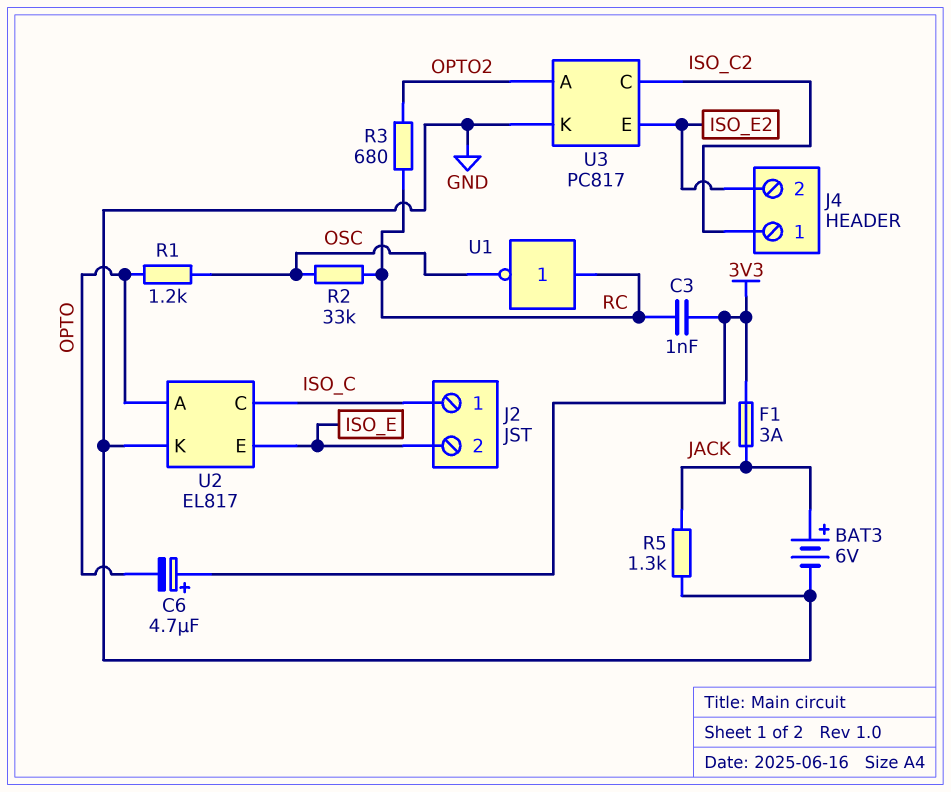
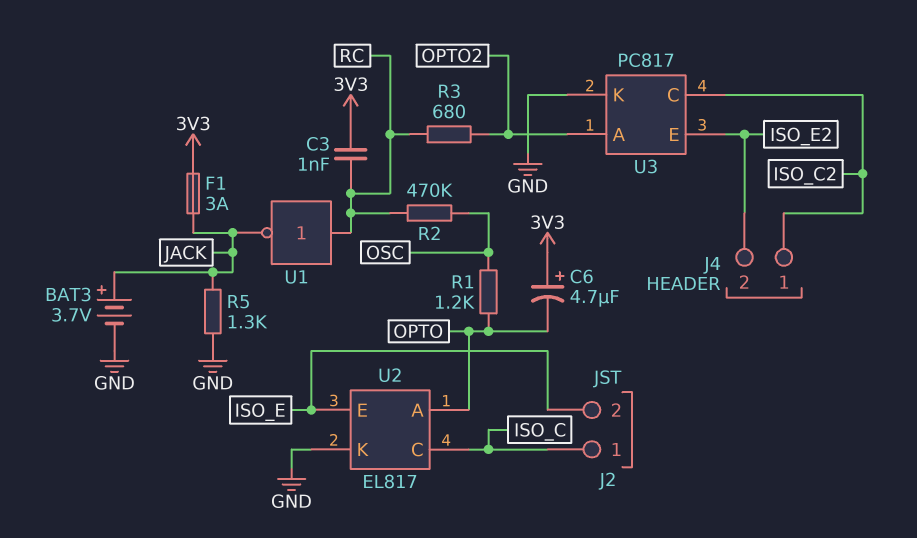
BAT3: 6V (plus JACK, minus GND) -> 3.7V (plus JACK, minus GND)
R2: 33k (OSC, RC) -> 470k (OSC, RC)
U1: NOT (in RC, out OSC) -> NOT (in RC, out JACK)

